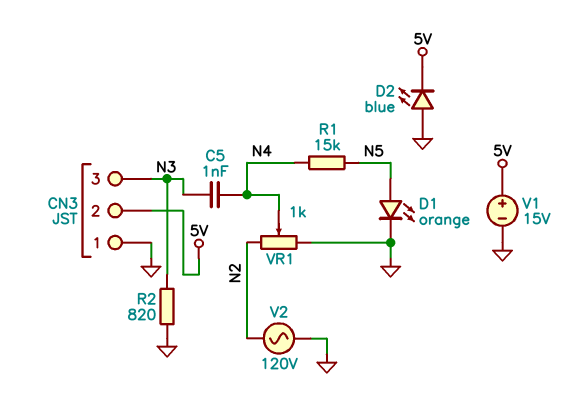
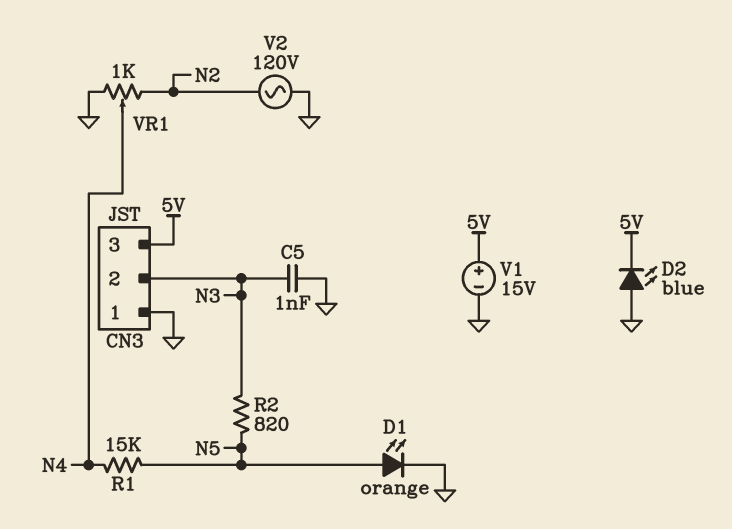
C5: 1nF (N3, N4) -> 1nF (GND, N3)
CN3 pin 2: 5V -> N3
CN3 pin 3: N3 -> 5V
R2: 820 (GND, N3) -> 820 (N3, N5)

